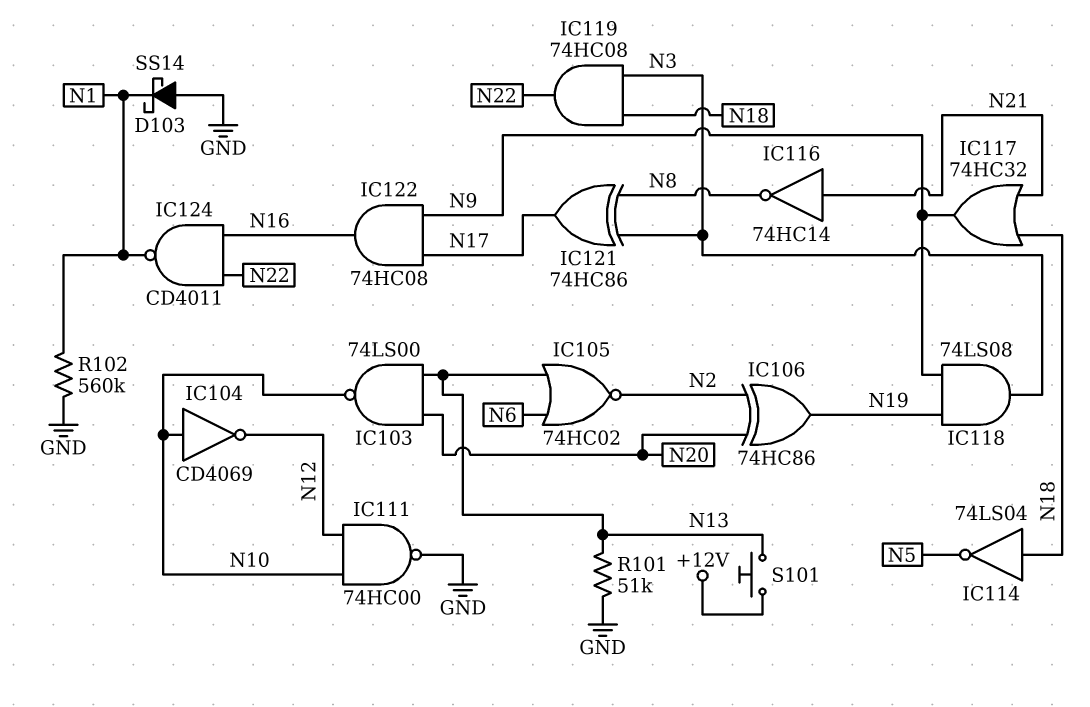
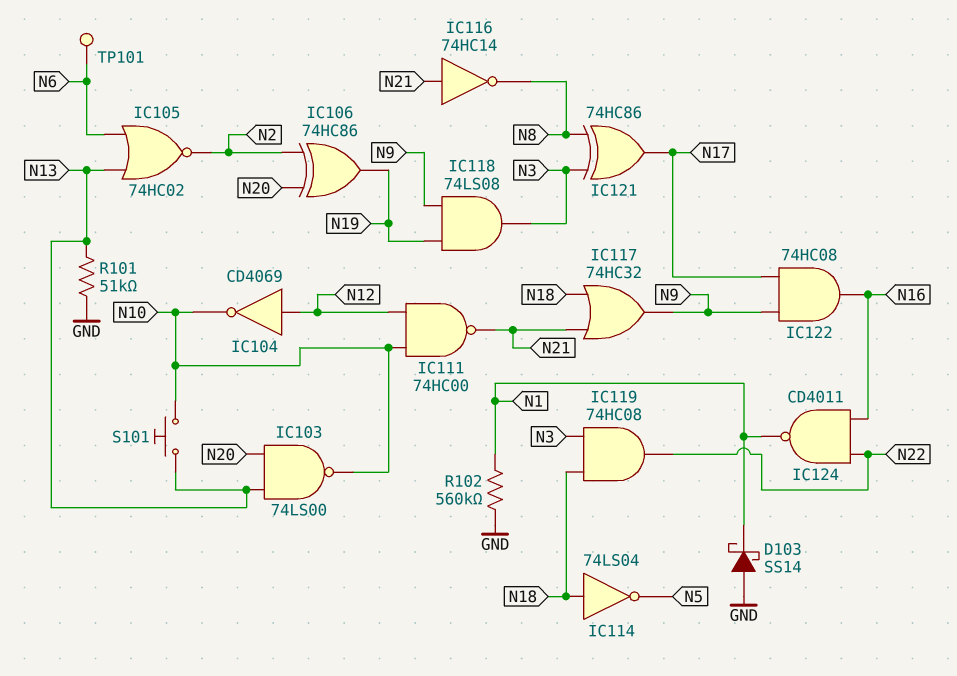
IC104: NOT CD4069 (in N10, out N12) -> NOT CD4069 (in N12, out N10)
IC111: NAND 74HC00 (in N10, in N12, out GND) -> NAND 74HC00 (in N10, in N12, out N21)
S101: button (+12V, N13) -> button (N10, N13)
TP101: none -> test point (N6)

